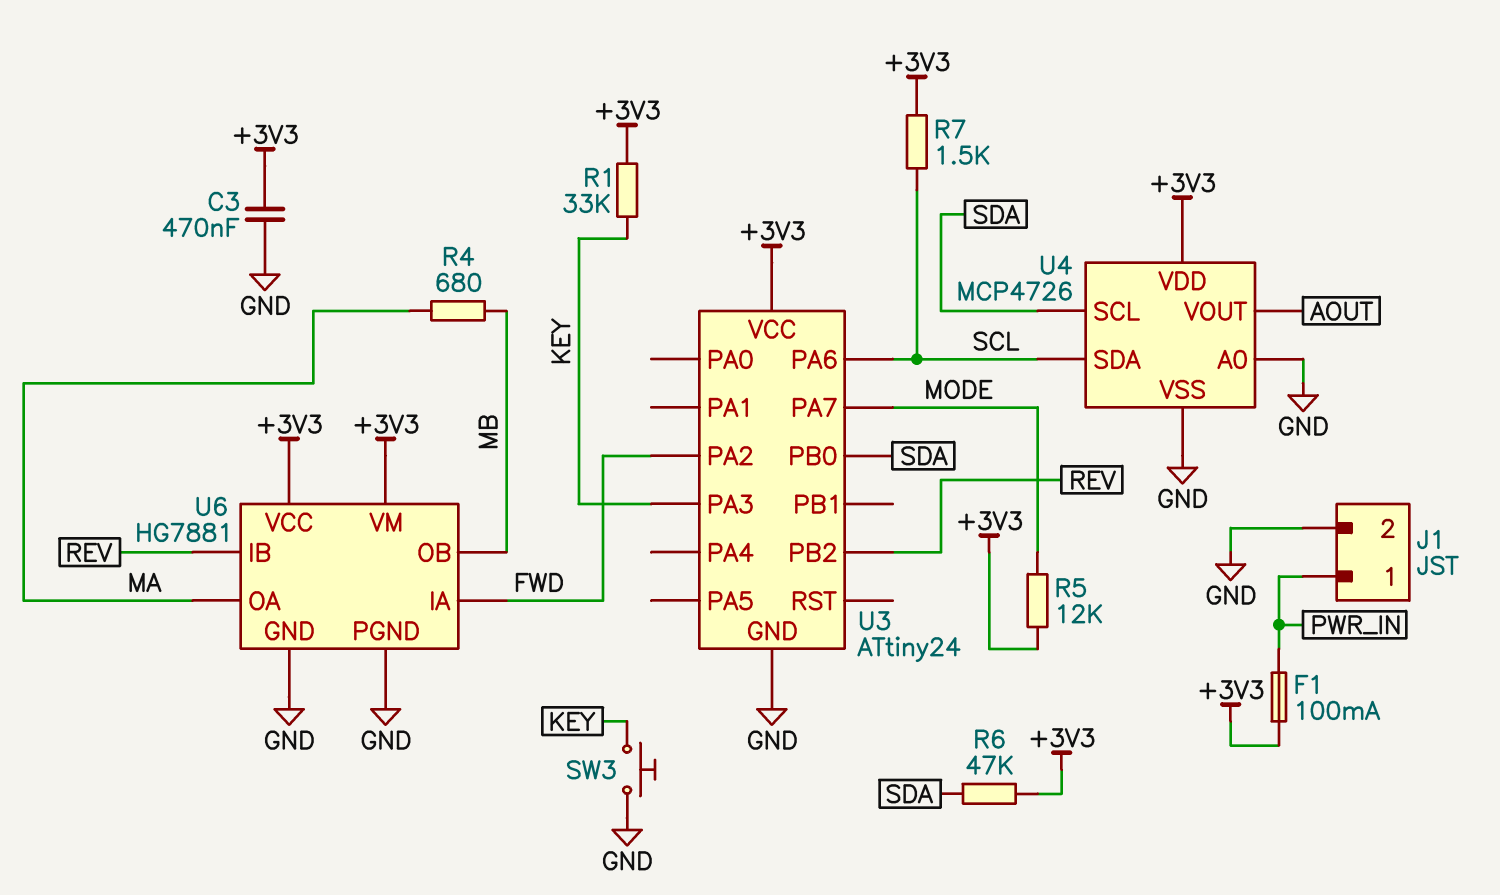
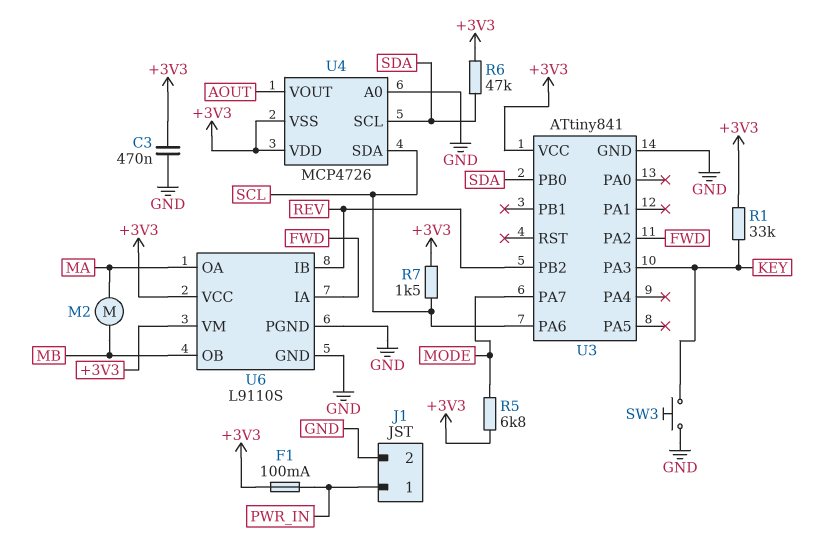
M2: none -> motor (MA, MB)
R4: 680 (MA, MB) -> none
R5: 12k (+3V3, MODE) -> 6.8k (+3V3, MODE)
U3: ATtiny24 -> ATtiny841
U4 pin VSS: GND -> +3V3
U6: HG7881 -> L9110S

